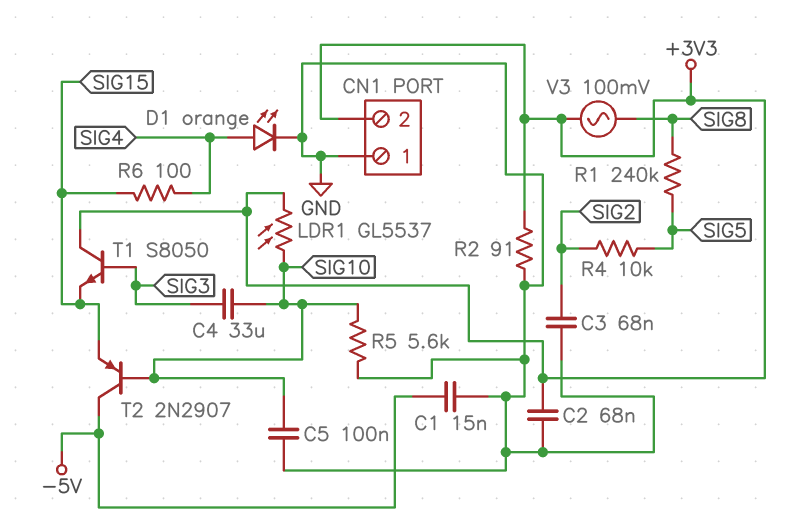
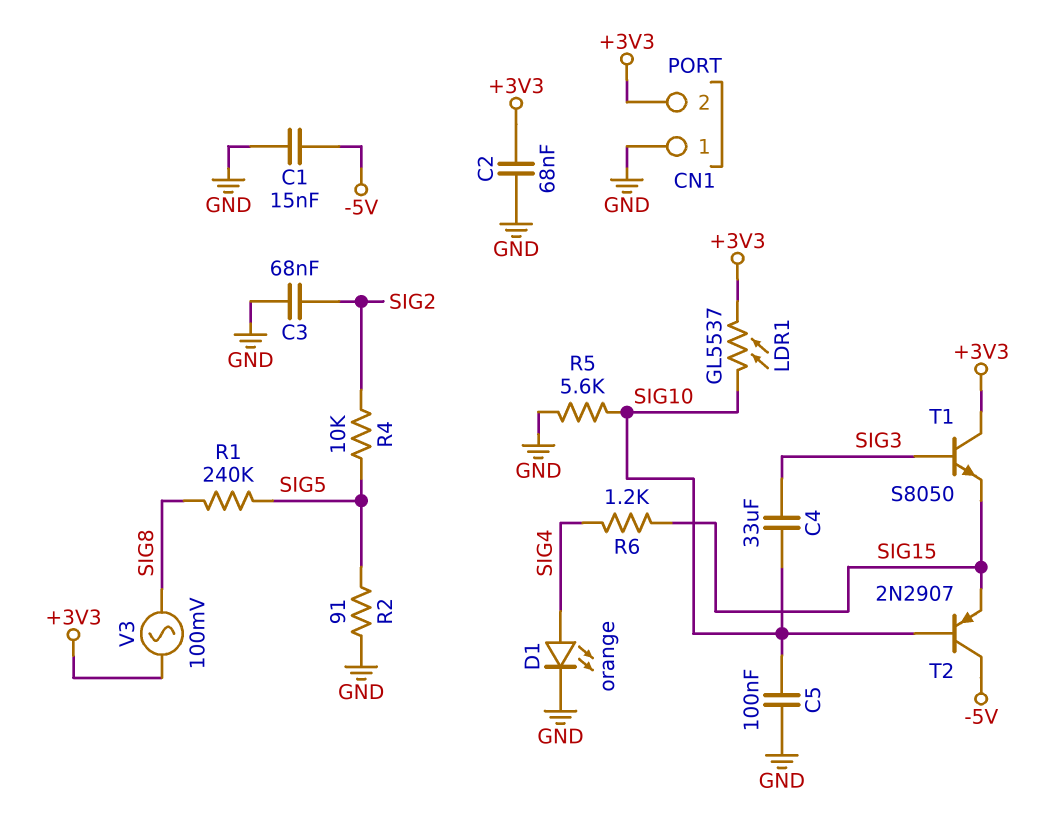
R2: 91 (+3V3, GND) -> 91 (GND, SIG5)
R6: 100 (SIG4, SIG15) -> 1.2k (SIG4, SIG15)

